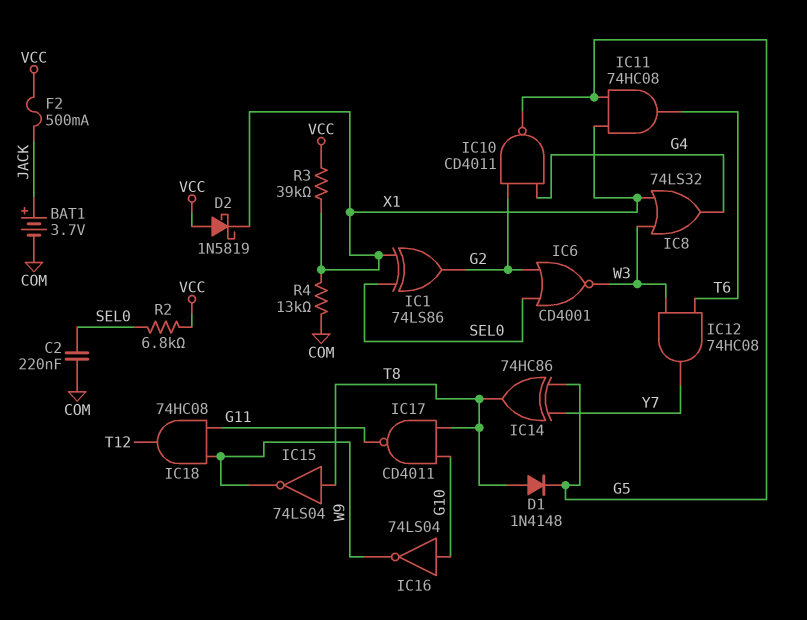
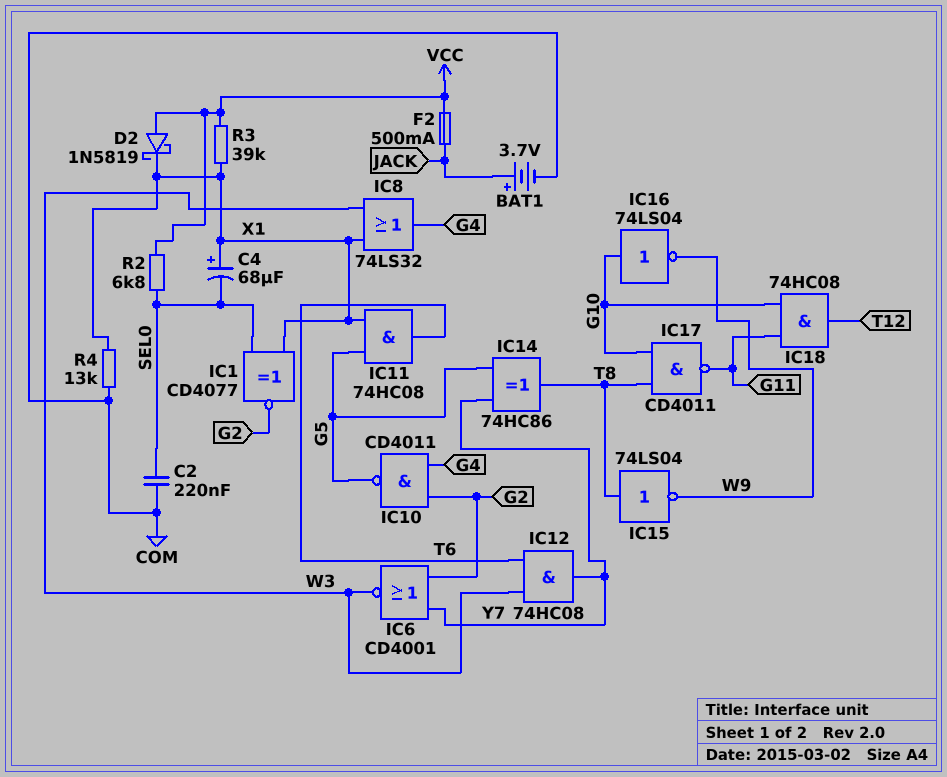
C4: none -> 68uF (plus X1, minus SEL0)
D1: diode 1N4148 (A T8, K G5) -> none
IC1: XOR 74LS86 (in SEL0, in X1, out G2) -> XNOR CD4077 (in SEL0, in X1, out G2)
IC6: NOR CD4001 (in G2, in SEL0, out W3) -> NOR CD4001 (in G2, in Y7, out W3)
IC18: AND 74HC08 (in G11, in W9, out T12) -> AND 74HC08 (in G10, in G11, out T12)

